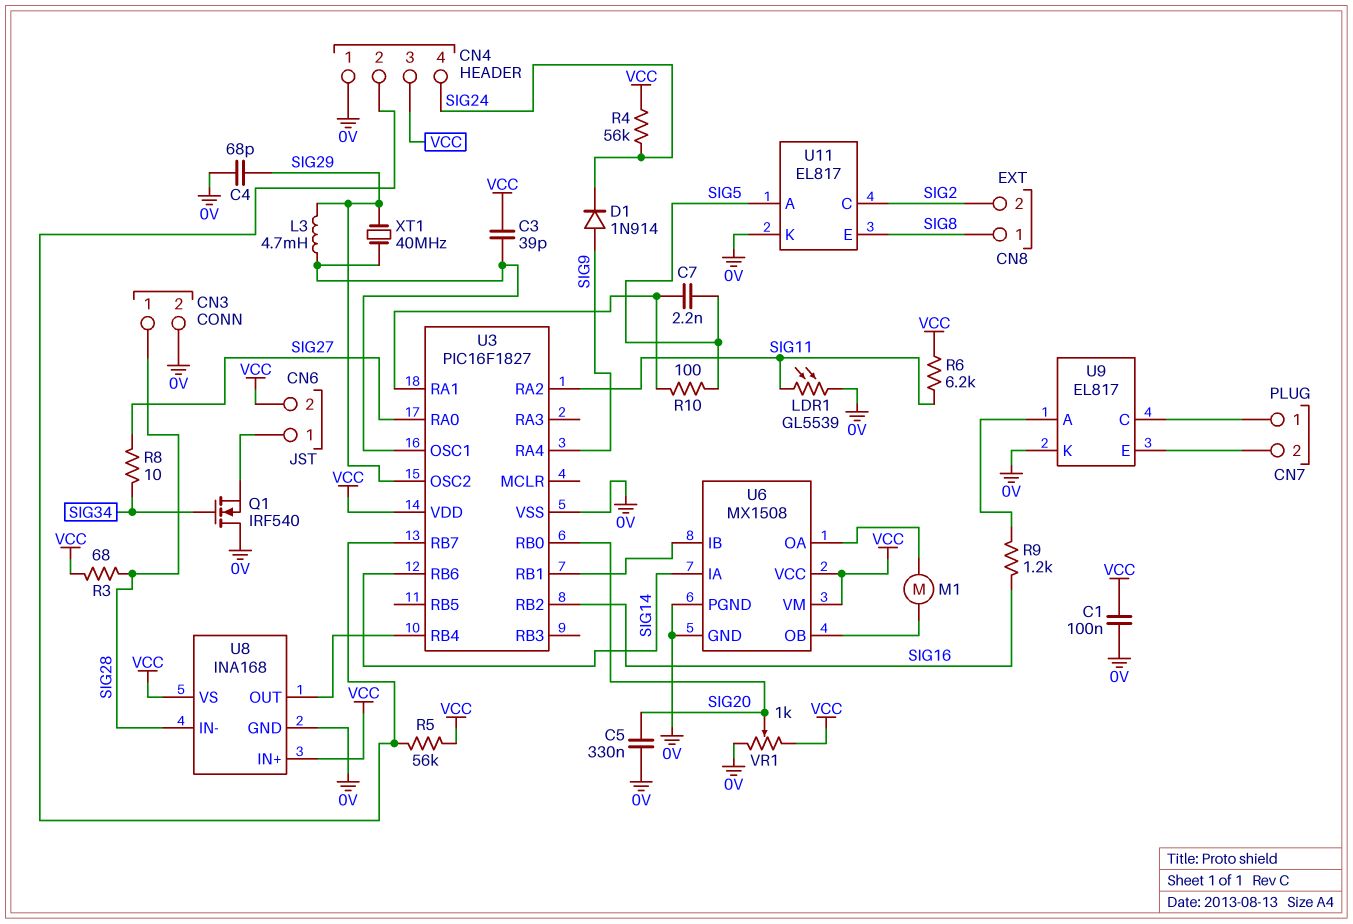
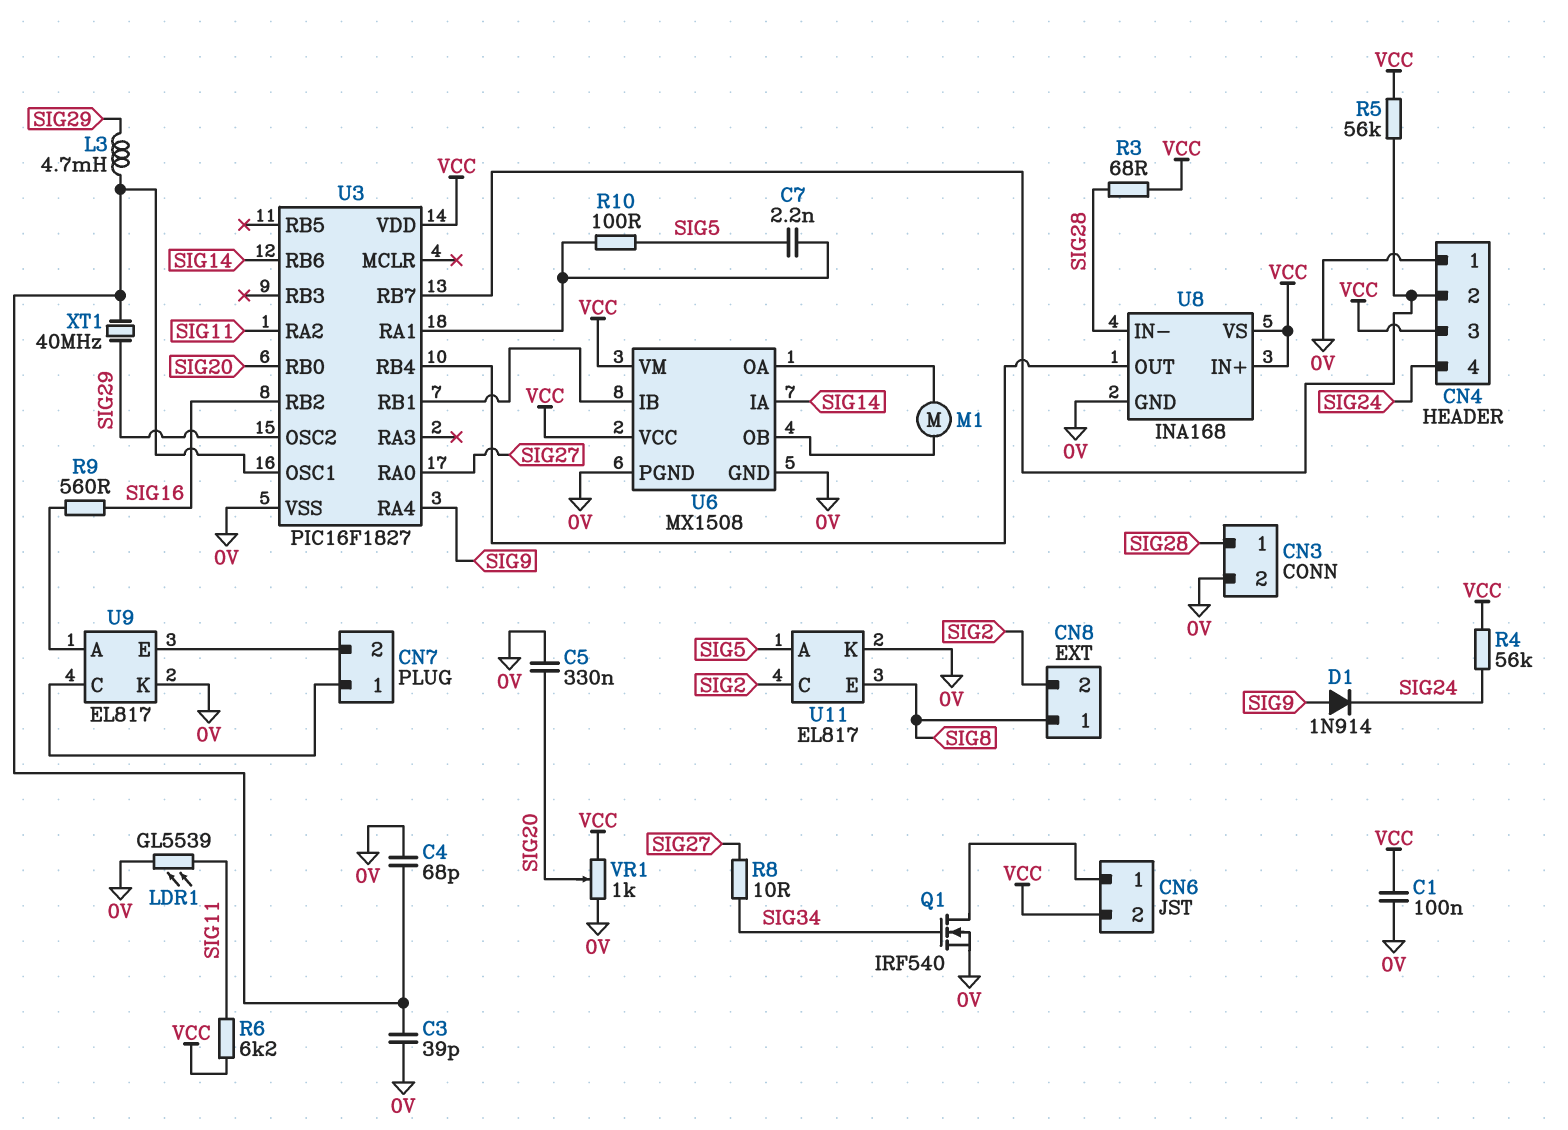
C3: 39pF (U3/OSC1, VCC) -> 39pF (0V, U3/OSC1)
C4: 68pF (0V, SIG29) -> 68pF (0V, U3/OSC1)
Q1: NMOS IRF540 (G SIG34, D 0V, S CN6/1) -> NMOS IRF540 (G SIG34, D CN6/1, S 0V)
R9: 1.2k (SIG16, U9/A) -> 560 (SIG16, U9/A)

